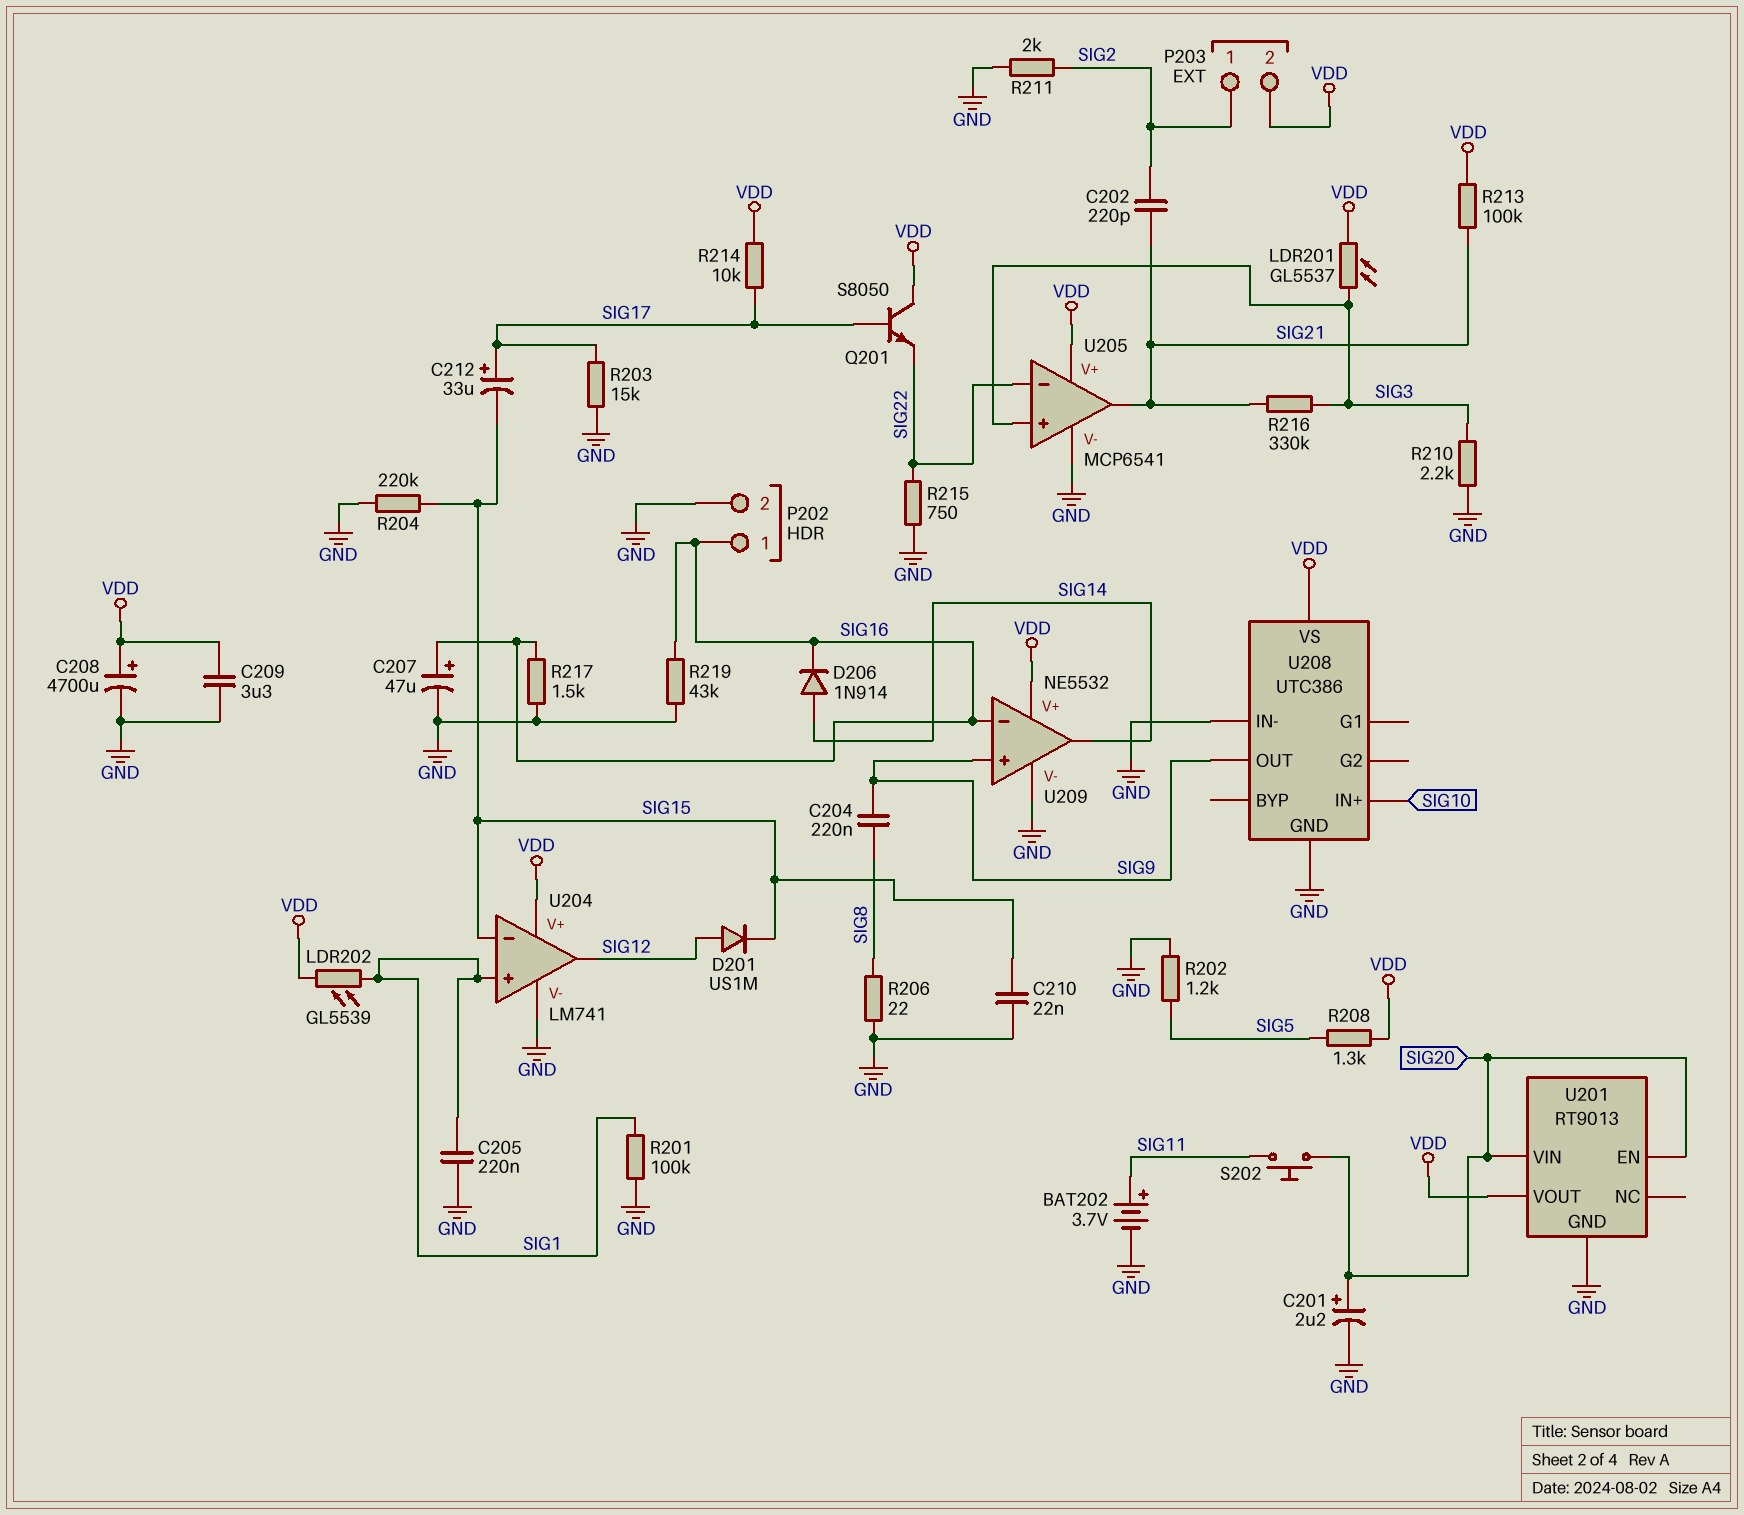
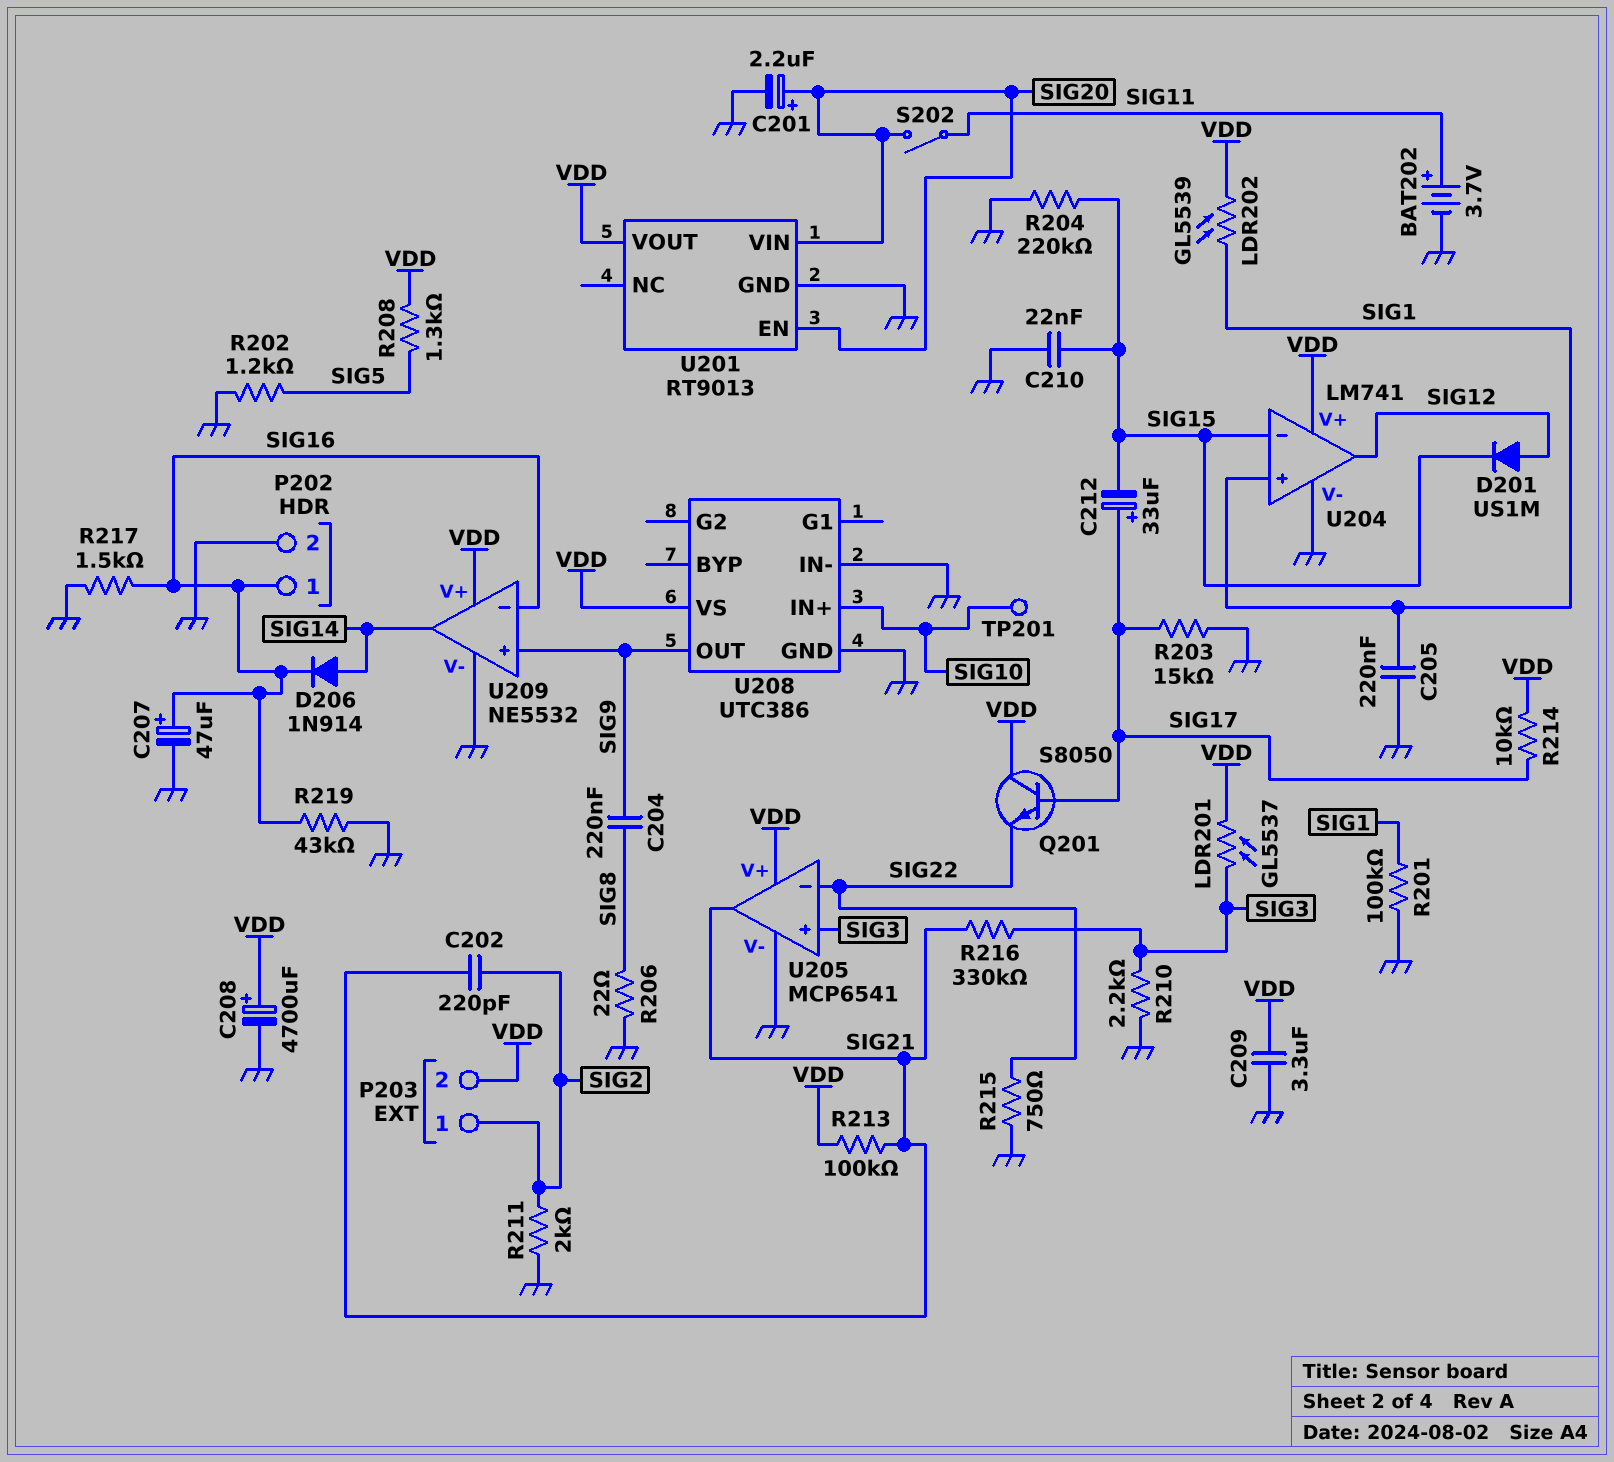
S202: button (SIG11, SIG20) -> switch (SIG11, SIG20)
TP201: none -> test point (SIG10)

